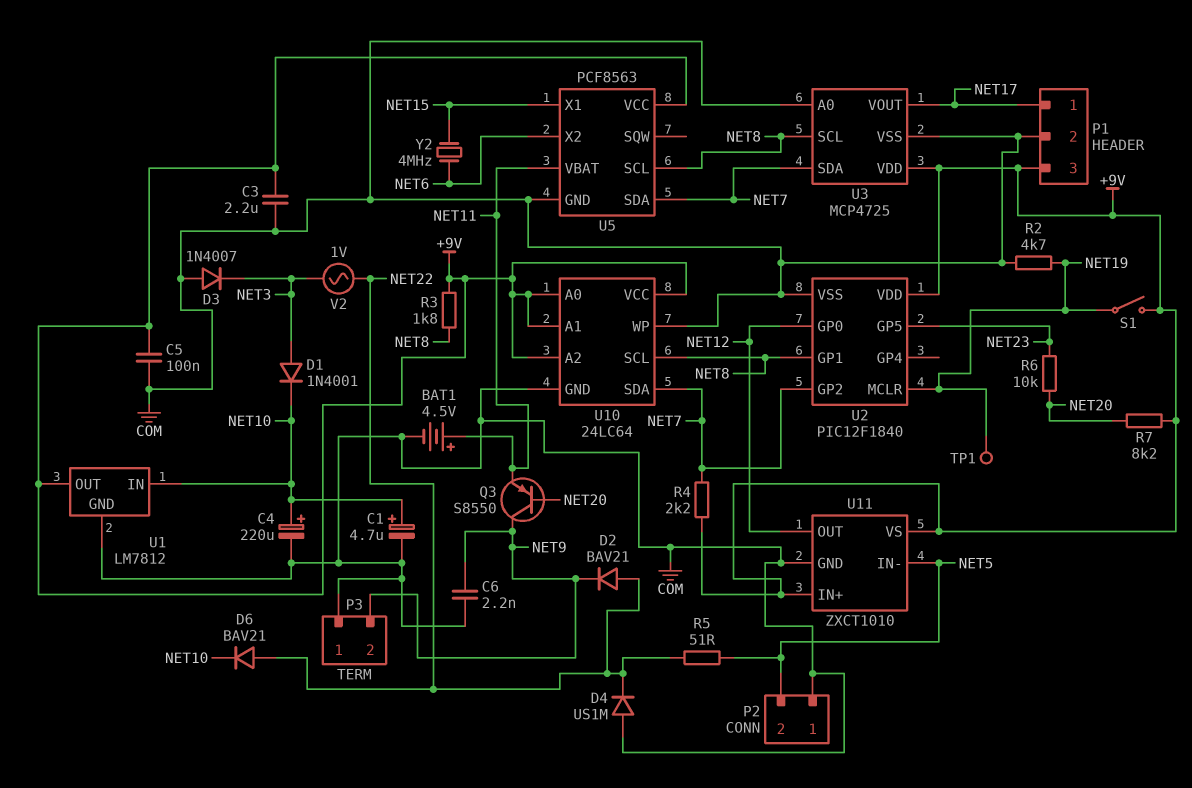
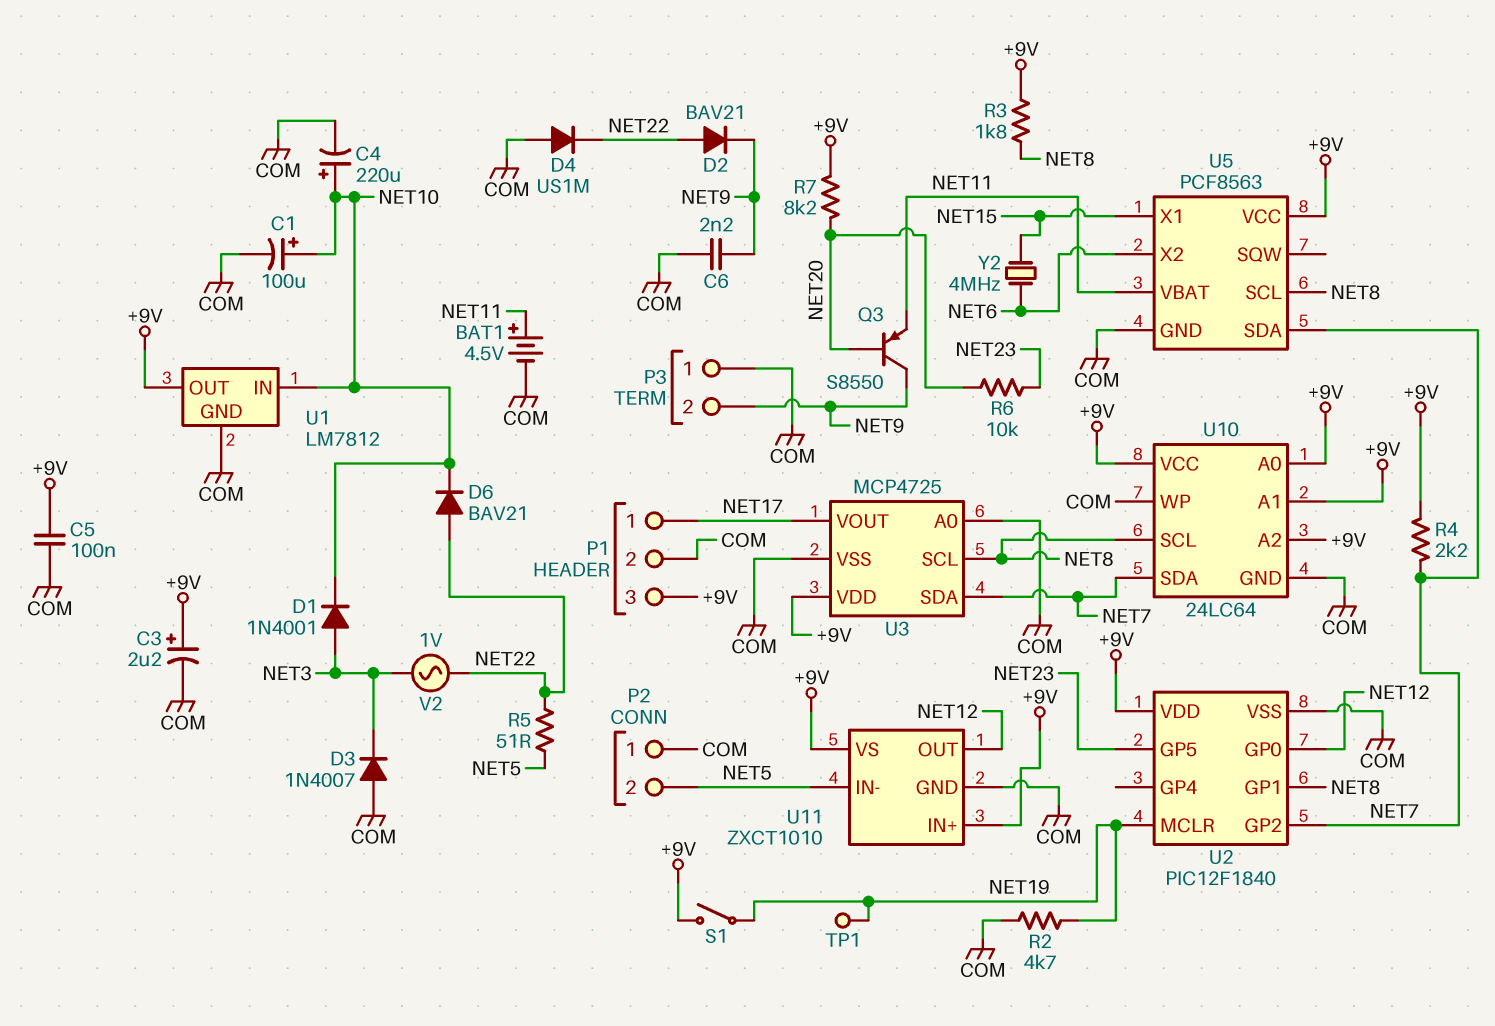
C1: 4.7uF (plus NET10, minus COM) -> 100uF (plus NET10, minus COM)
C3: 2.2uF (+9V, COM) -> 2.2uF (plus +9V, minus COM)

